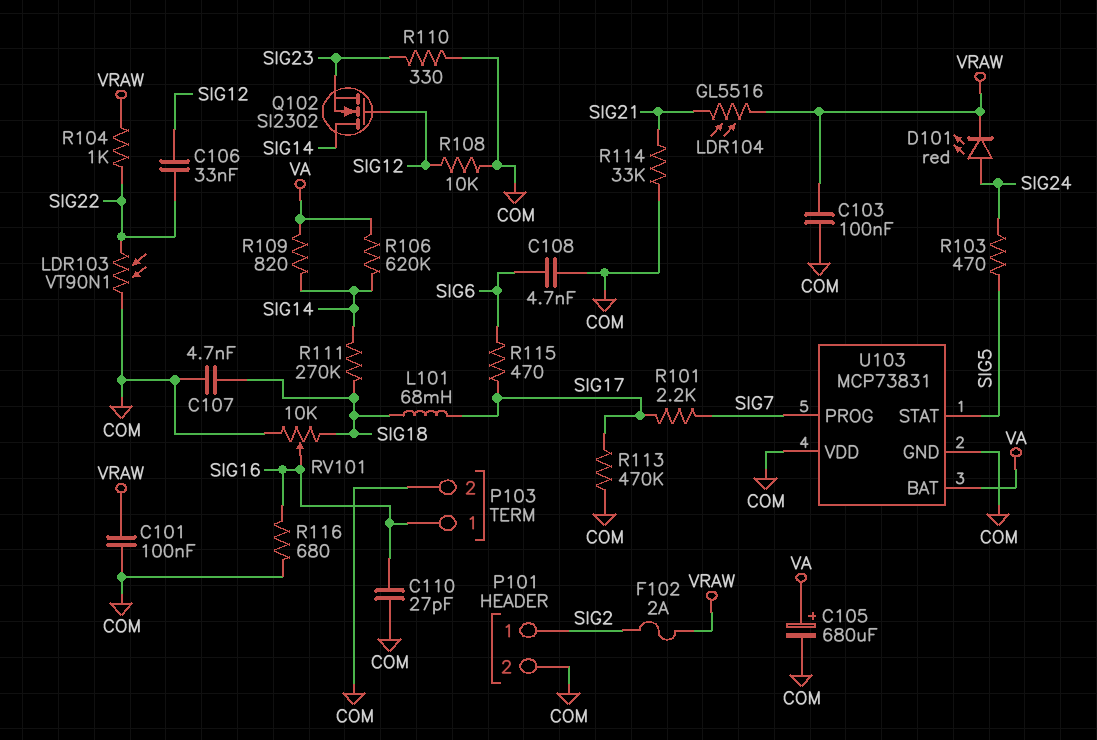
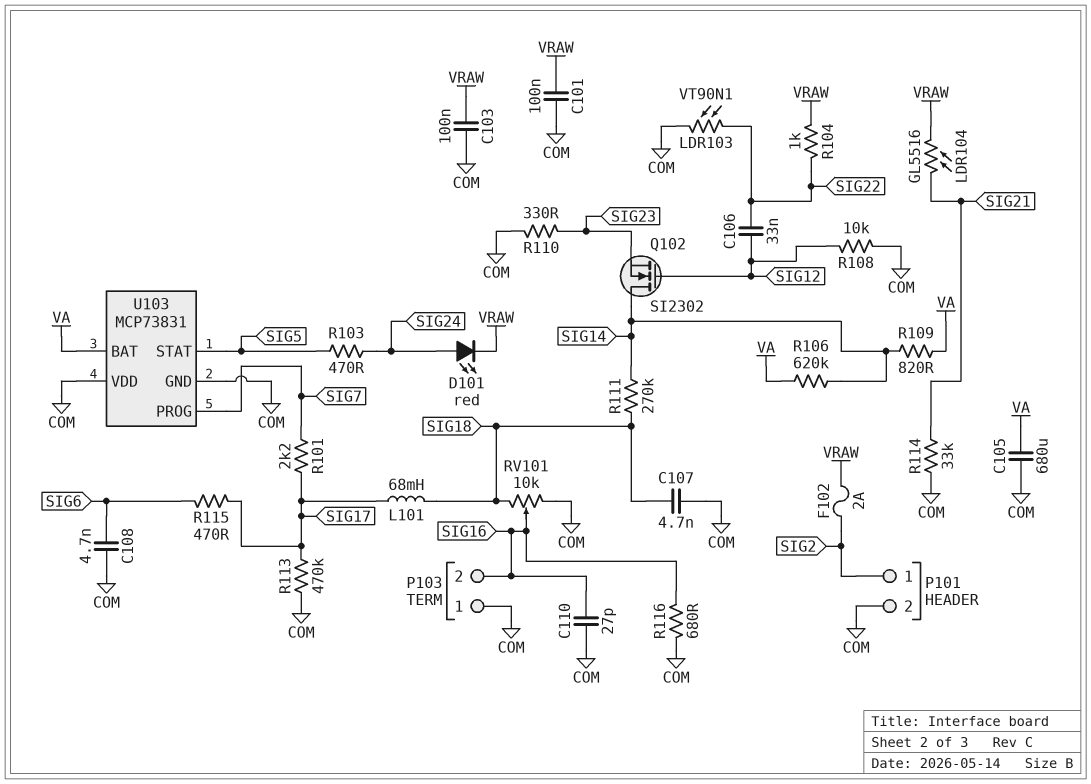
C105: 680uF (plus VA, minus COM) -> 680uF (COM, VA)
P103 pin 1: SIG16 -> COM
P103 pin 2: COM -> SIG16

